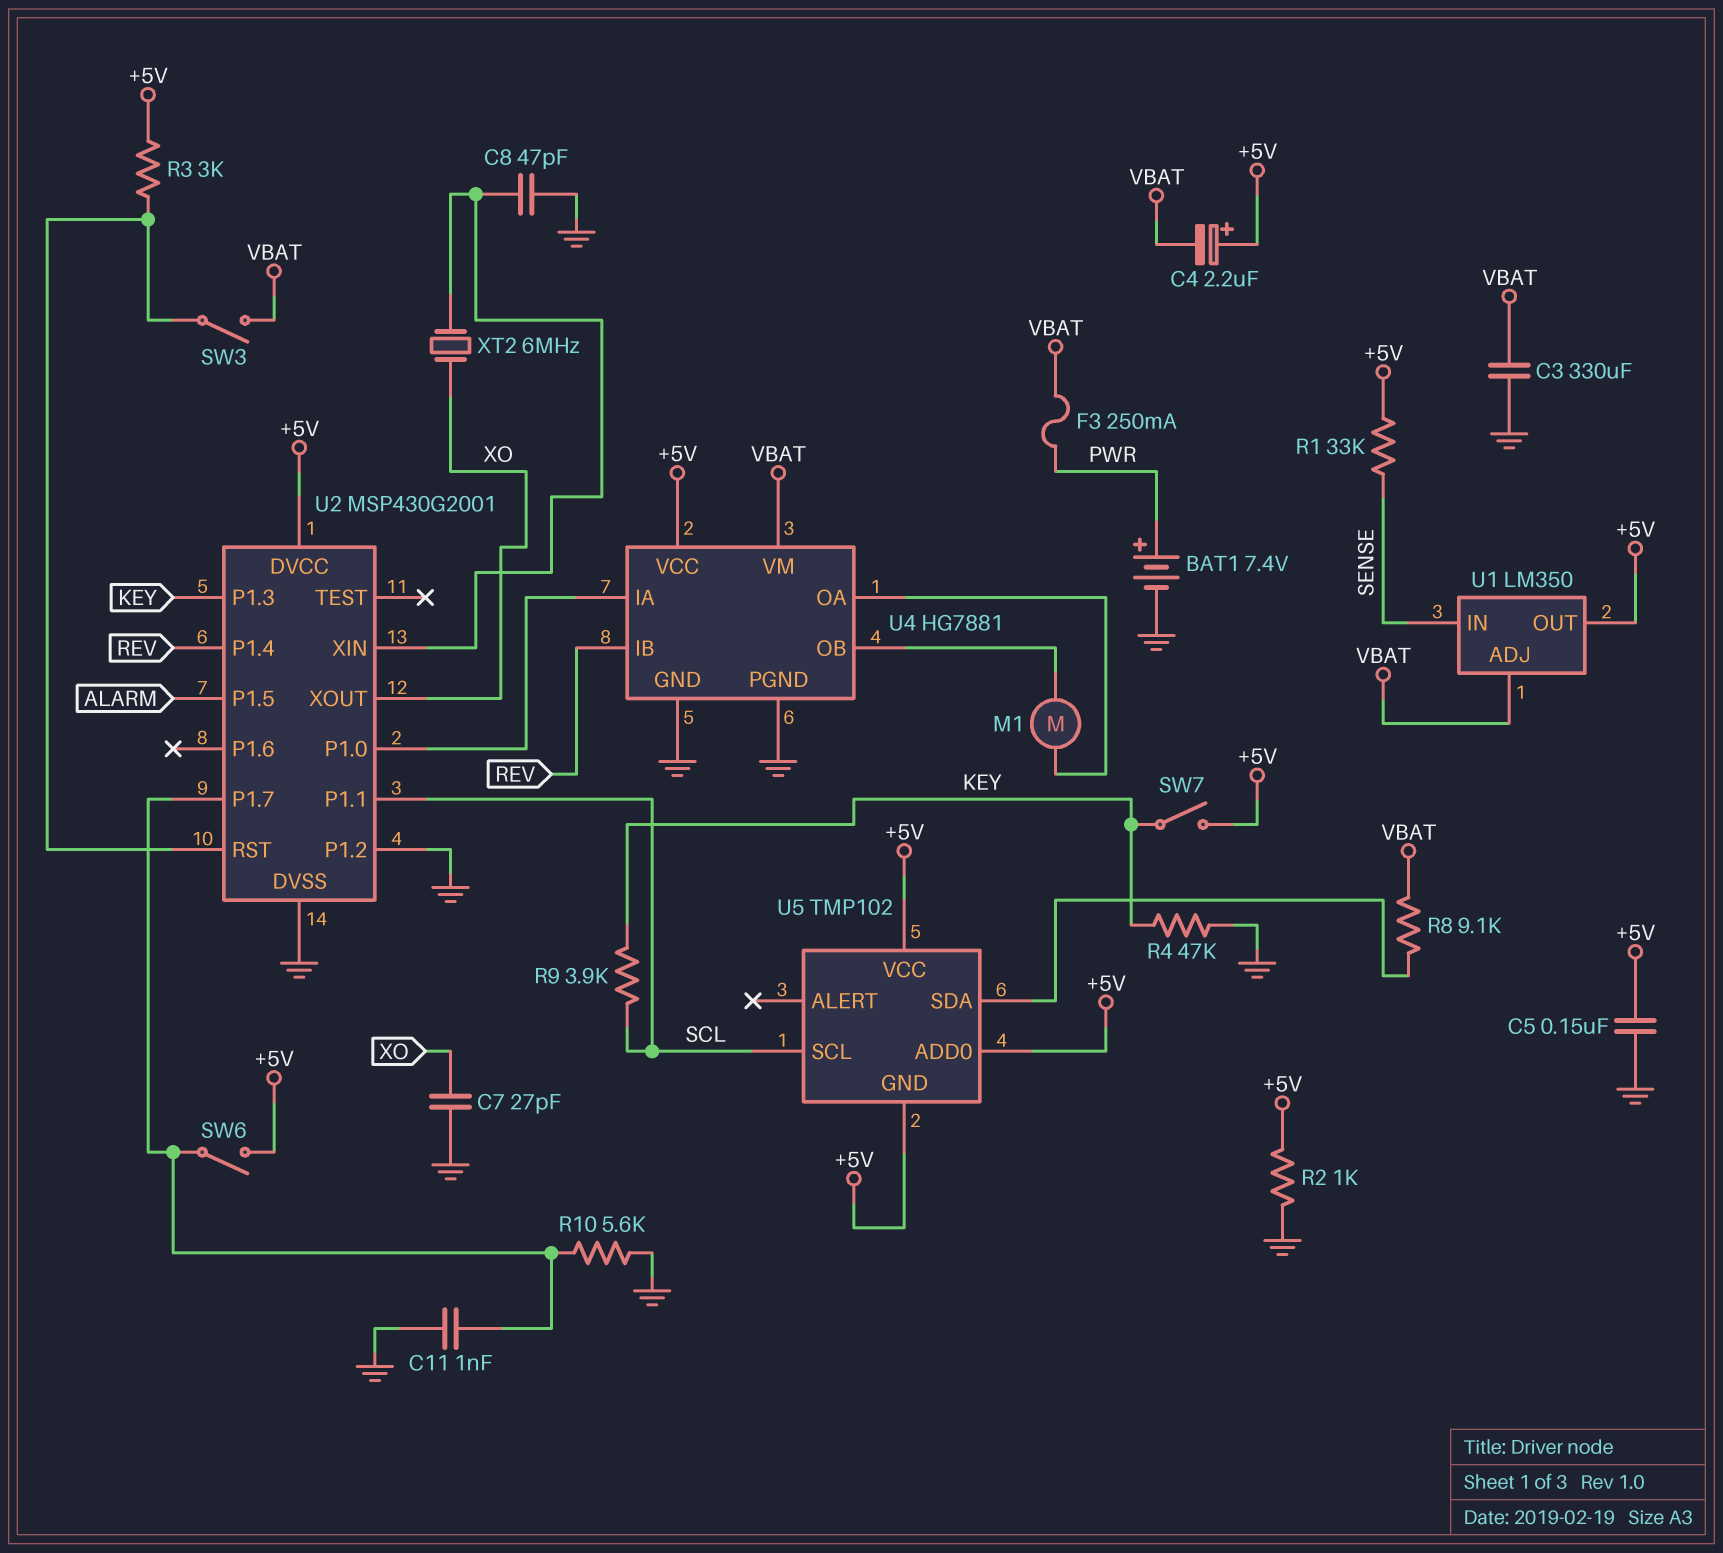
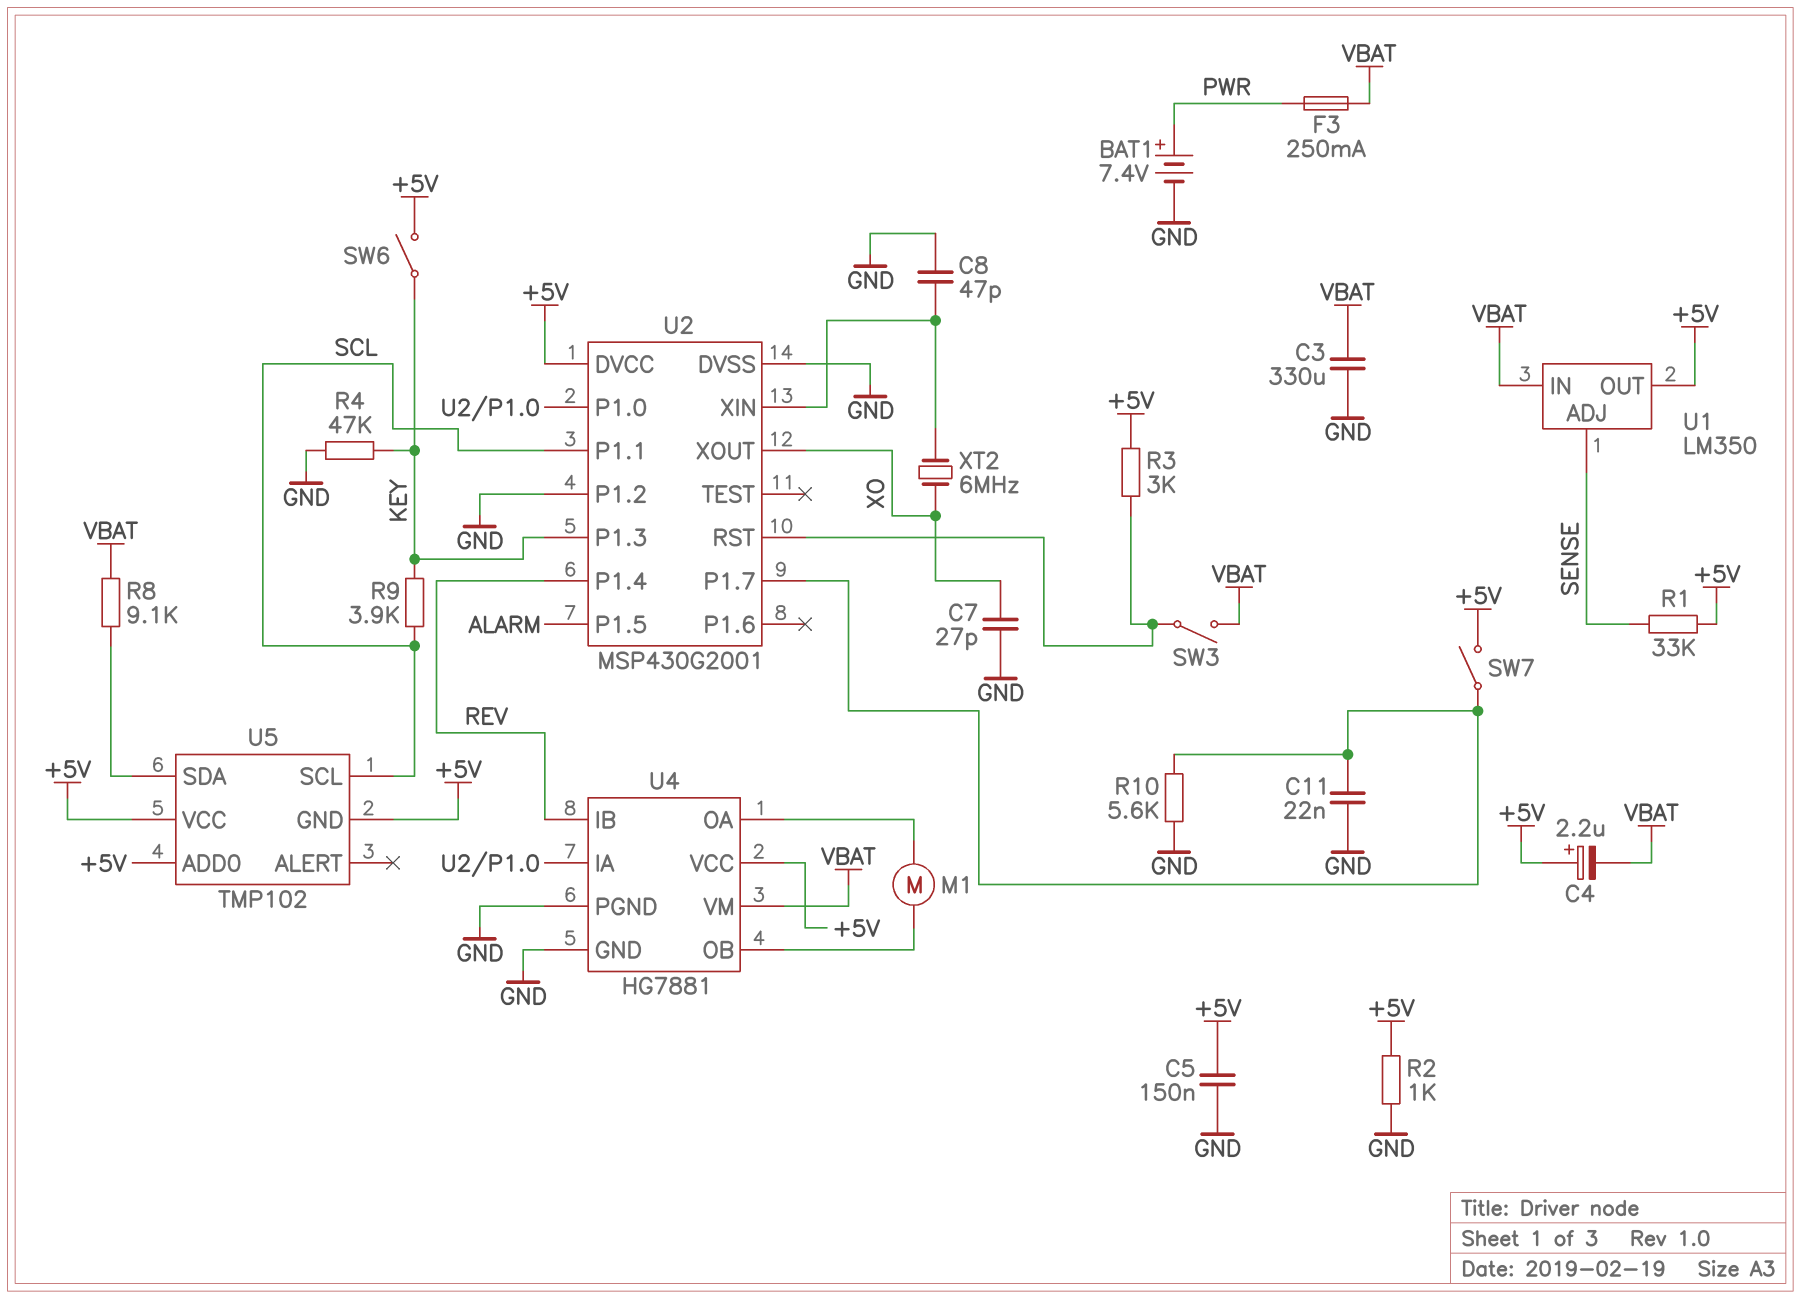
C11: 1nF (GND, U2/P1.7) -> 22nF (GND, U2/P1.7)
SW6: switch (+5V, U2/P1.7) -> switch (+5V, KEY)
SW7: switch (+5V, KEY) -> switch (+5V, U2/P1.7)
U1 pin ADJ: VBAT -> SENSE
U1 pin IN: SENSE -> VBAT

